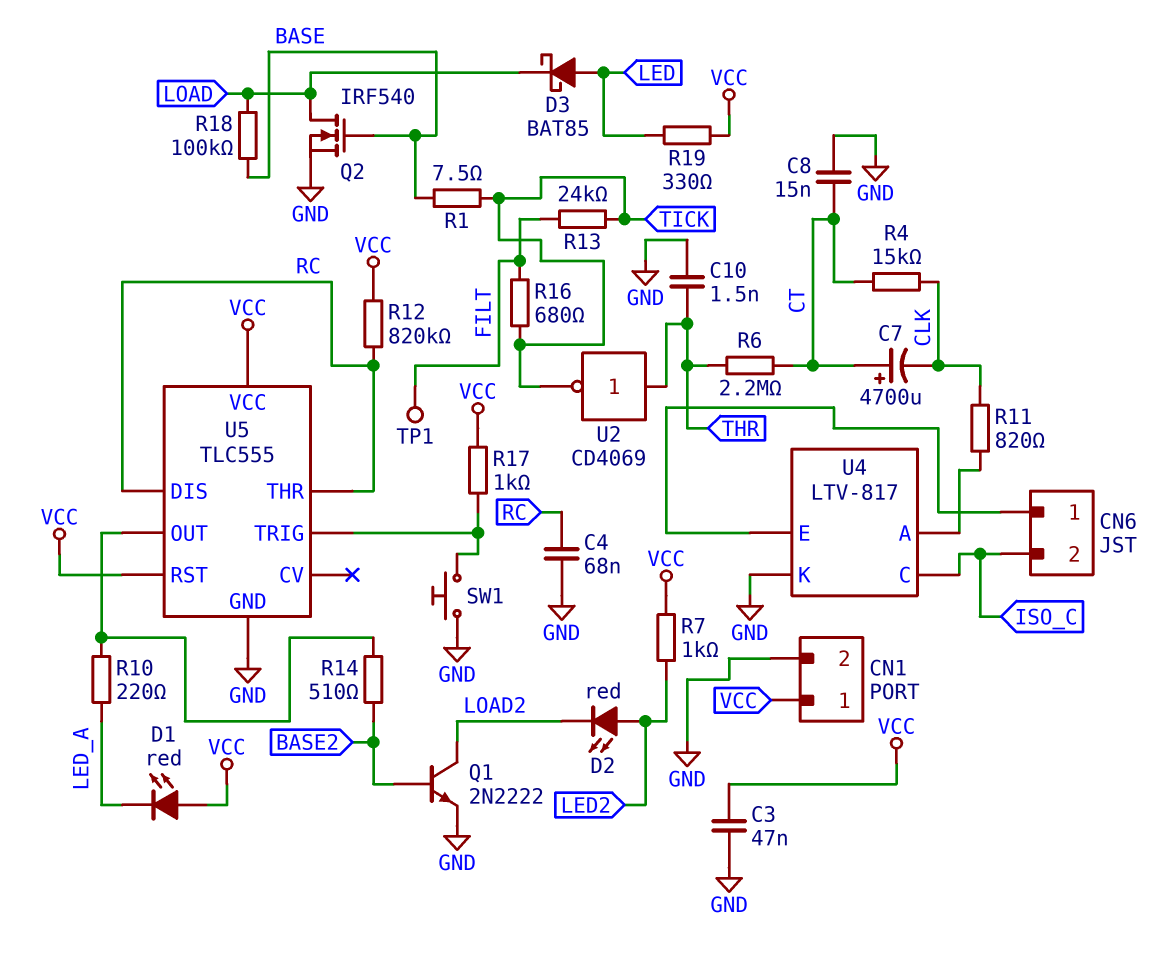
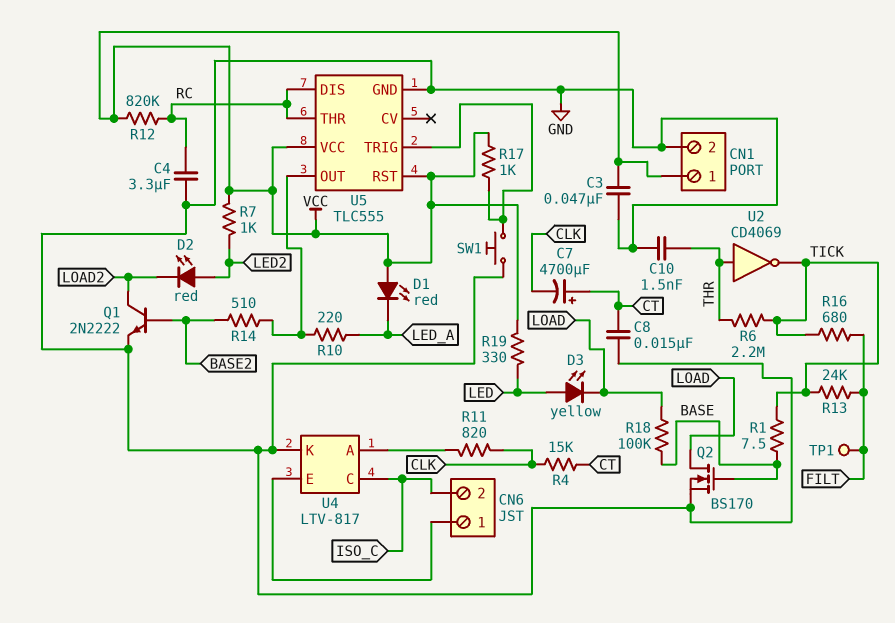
C4: 68nF (GND, RC) -> 3.3uF (GND, RC)
D3: schottky BAT85 (A LED, K LOAD) -> LED yellow (A LED, K LOAD)
Q2: NMOS IRF540 (G BASE, D LOAD, S GND) -> NMOS BS170 (G BASE, D LOAD, S GND)
R6: 2.2M (CT, THR) -> 2.2M (THR, TICK)

